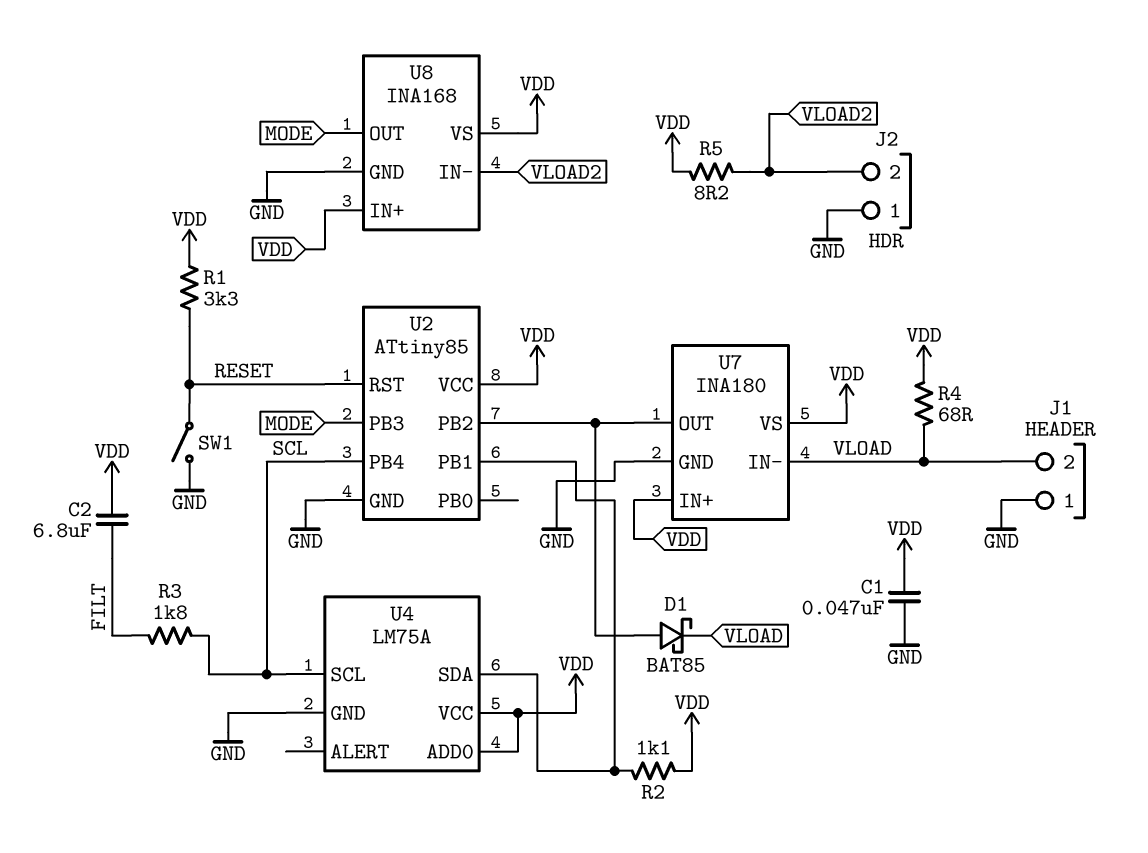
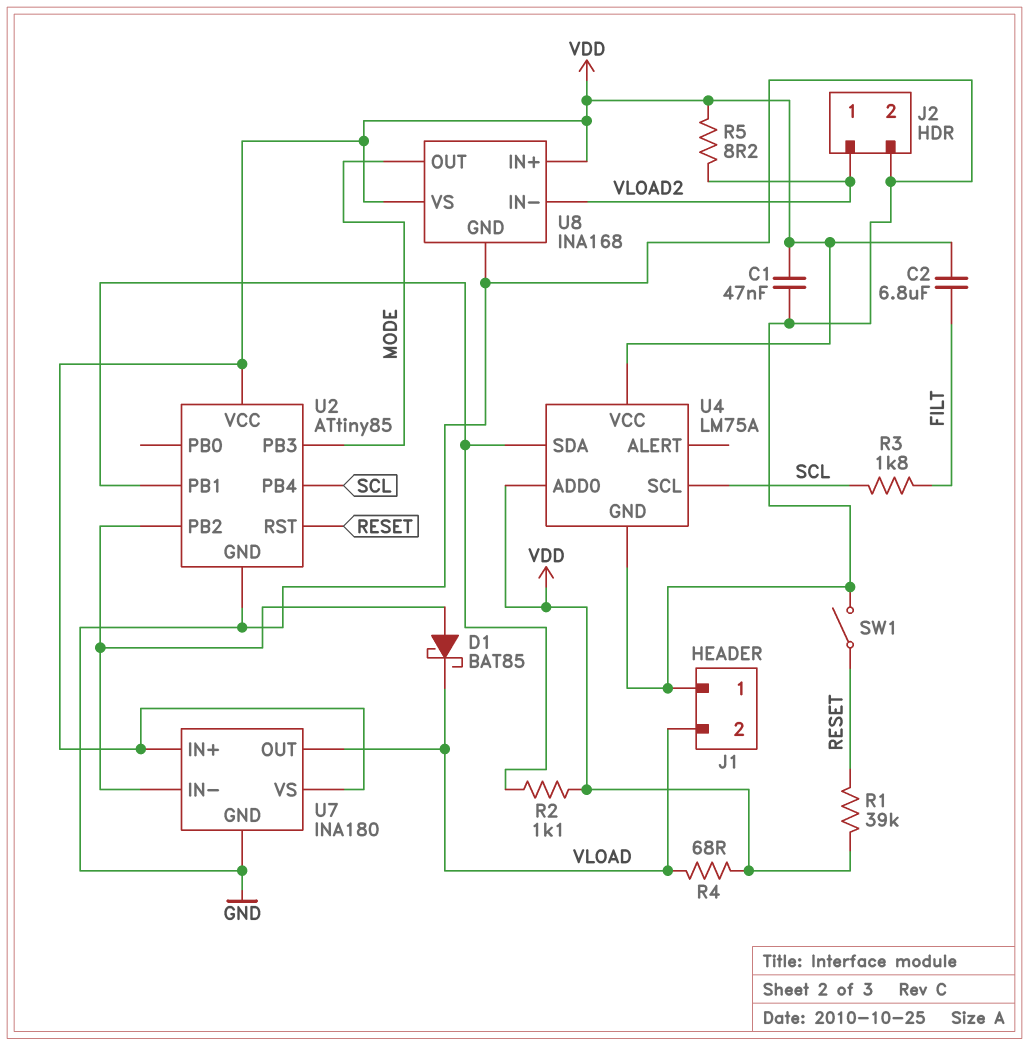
J2 pin 1: GND -> VLOAD2
J2 pin 2: VLOAD2 -> GND
R1: 3.3k (RESET, VDD) -> 39k (RESET, VDD)
U7 pin IN-: VLOAD -> U2/PB2
U7 pin OUT: U2/PB2 -> VLOAD

